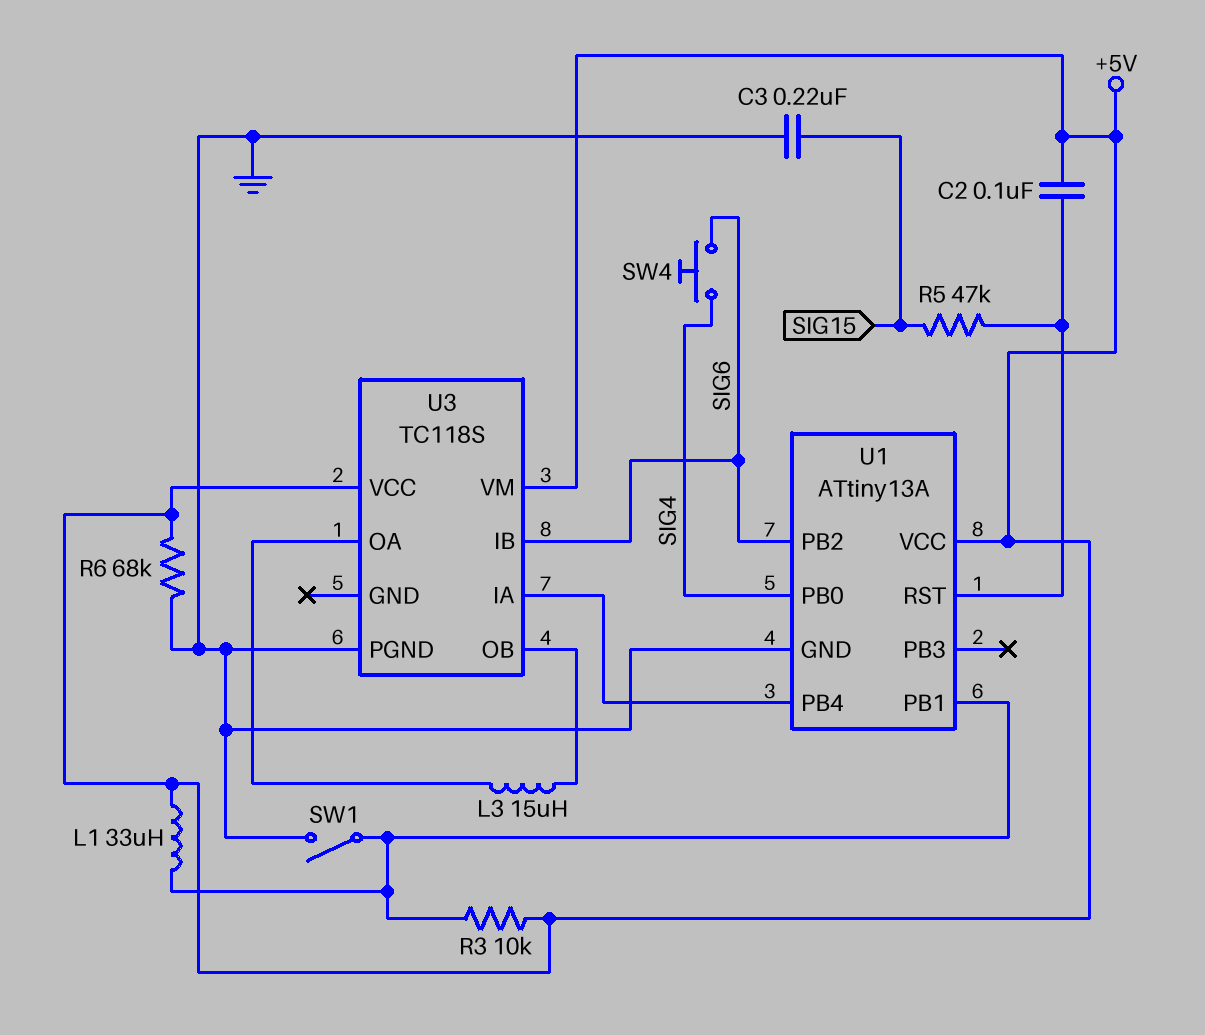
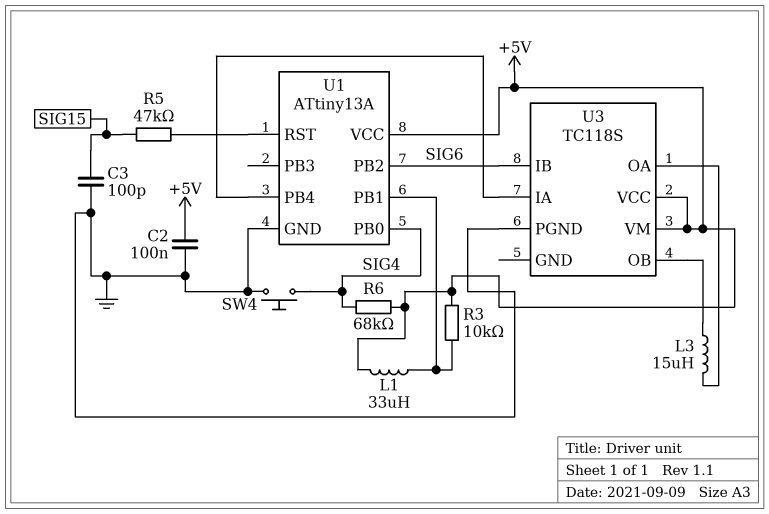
C2: 100nF (+5V, U1/RST) -> 100nF (+5V, GND)
C3: 220nF (GND, SIG15) -> 100pF (GND, SIG15)
R6: 68k (+5V, GND) -> 68k (+5V, SIG4)
SW1: switch (GND, U1/PB1) -> none
SW4: button (SIG4, SIG6) -> button (GND, SIG4)

